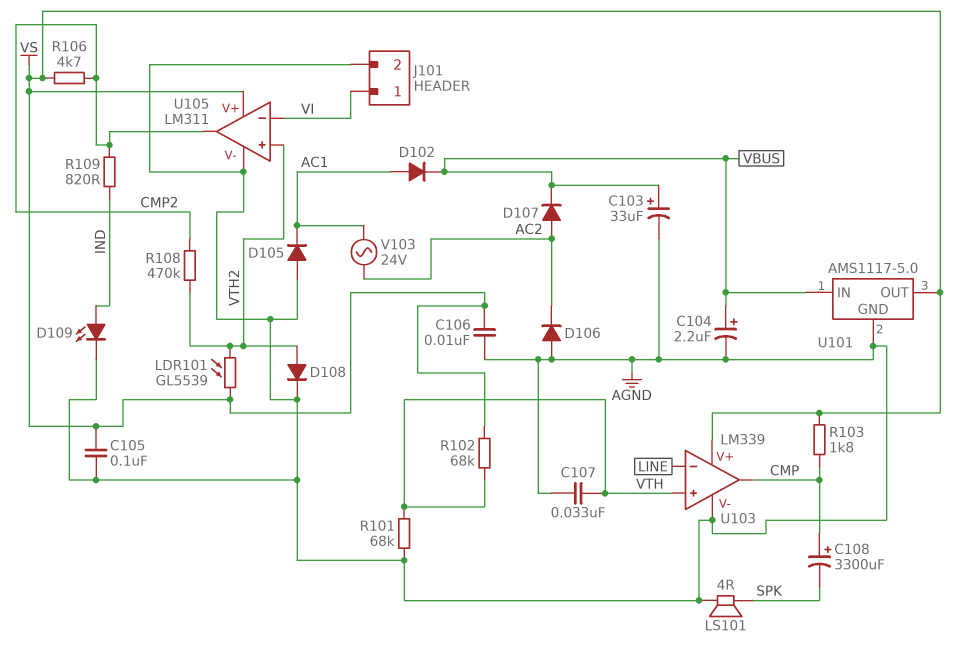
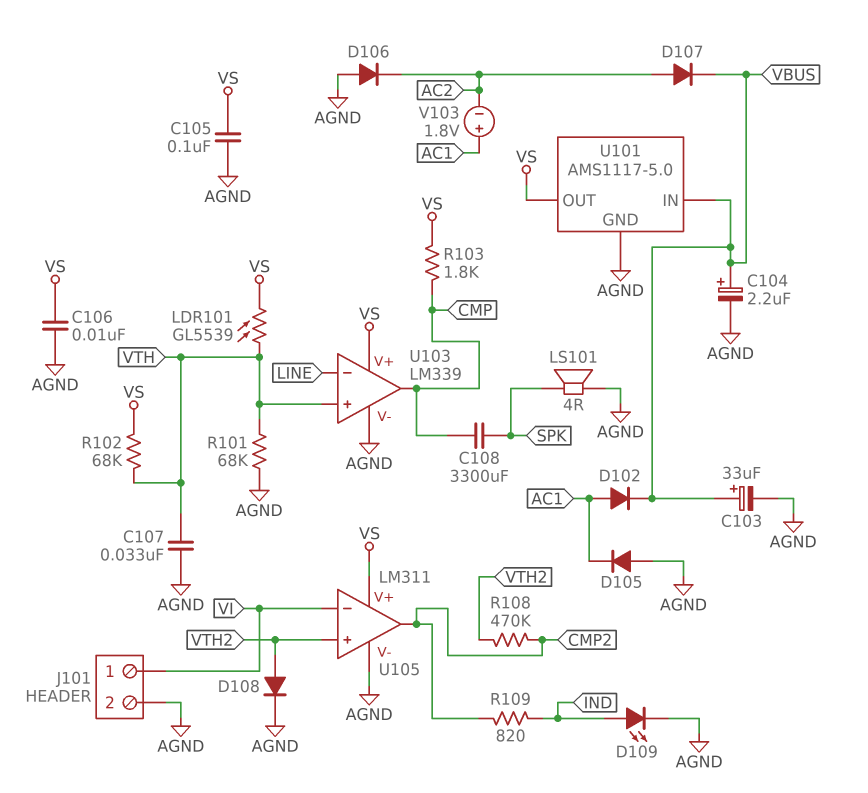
C108: 3300uF (plus CMP, minus SPK) -> 3300uF (CMP, SPK)
LDR101: GL5539 (VS, VTH2) -> GL5539 (VS, VTH)
R106: 4.7k (CMP2, VS) -> none
V103: AC 24V (AC1, AC2) -> 1.8V (plus AC1, minus AC2)

